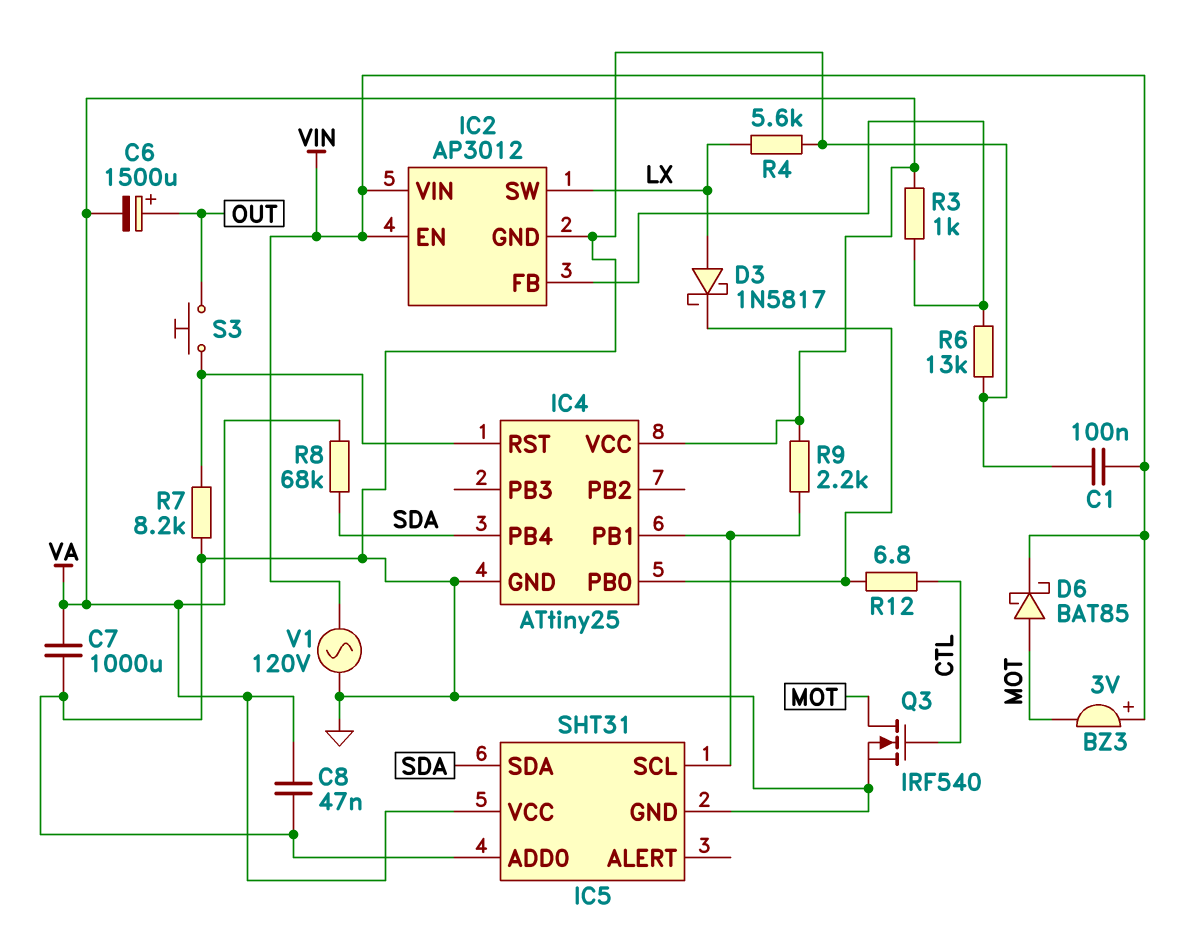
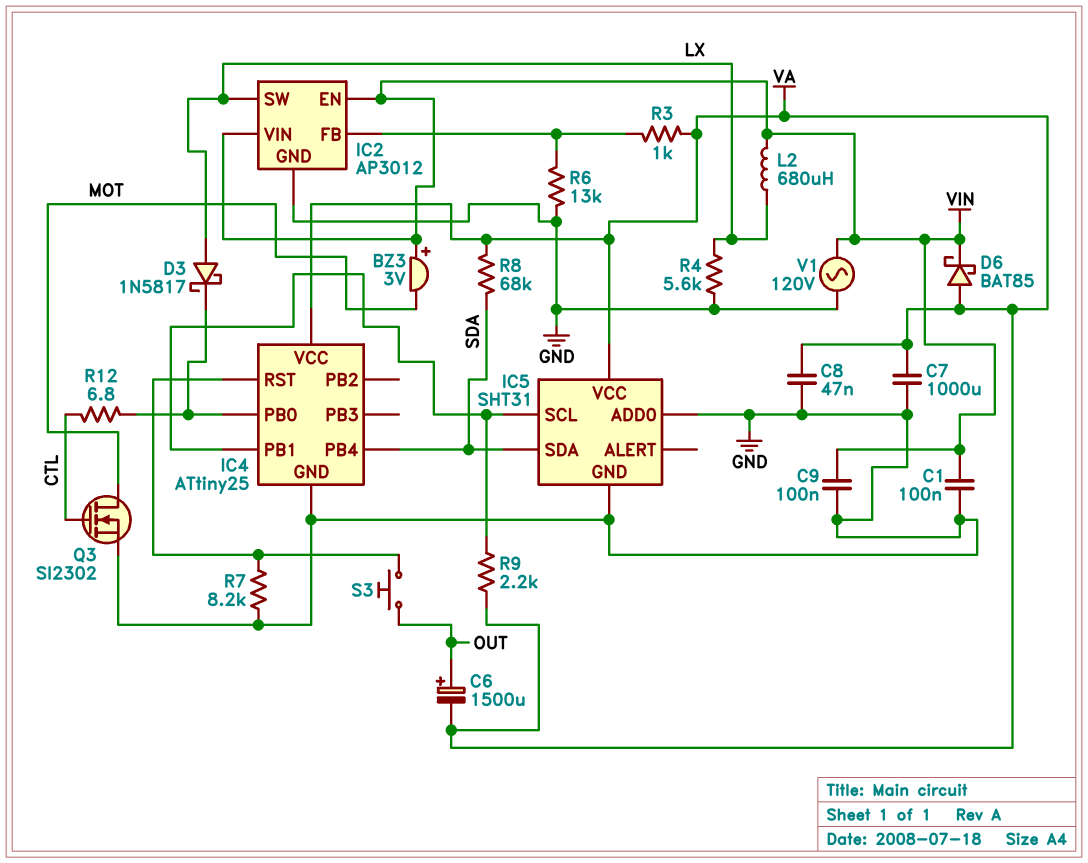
C9: none -> 100nF (GND, VIN)
D6: schottky BAT85 (A MOT, K VIN) -> schottky BAT85 (A VA, K VIN)
L2: none -> 680uH (LX, VIN)
Q3: NMOS IRF540 (G CTL, D MOT, S GND) -> NMOS SI2302 (G CTL, D MOT, S GND)

